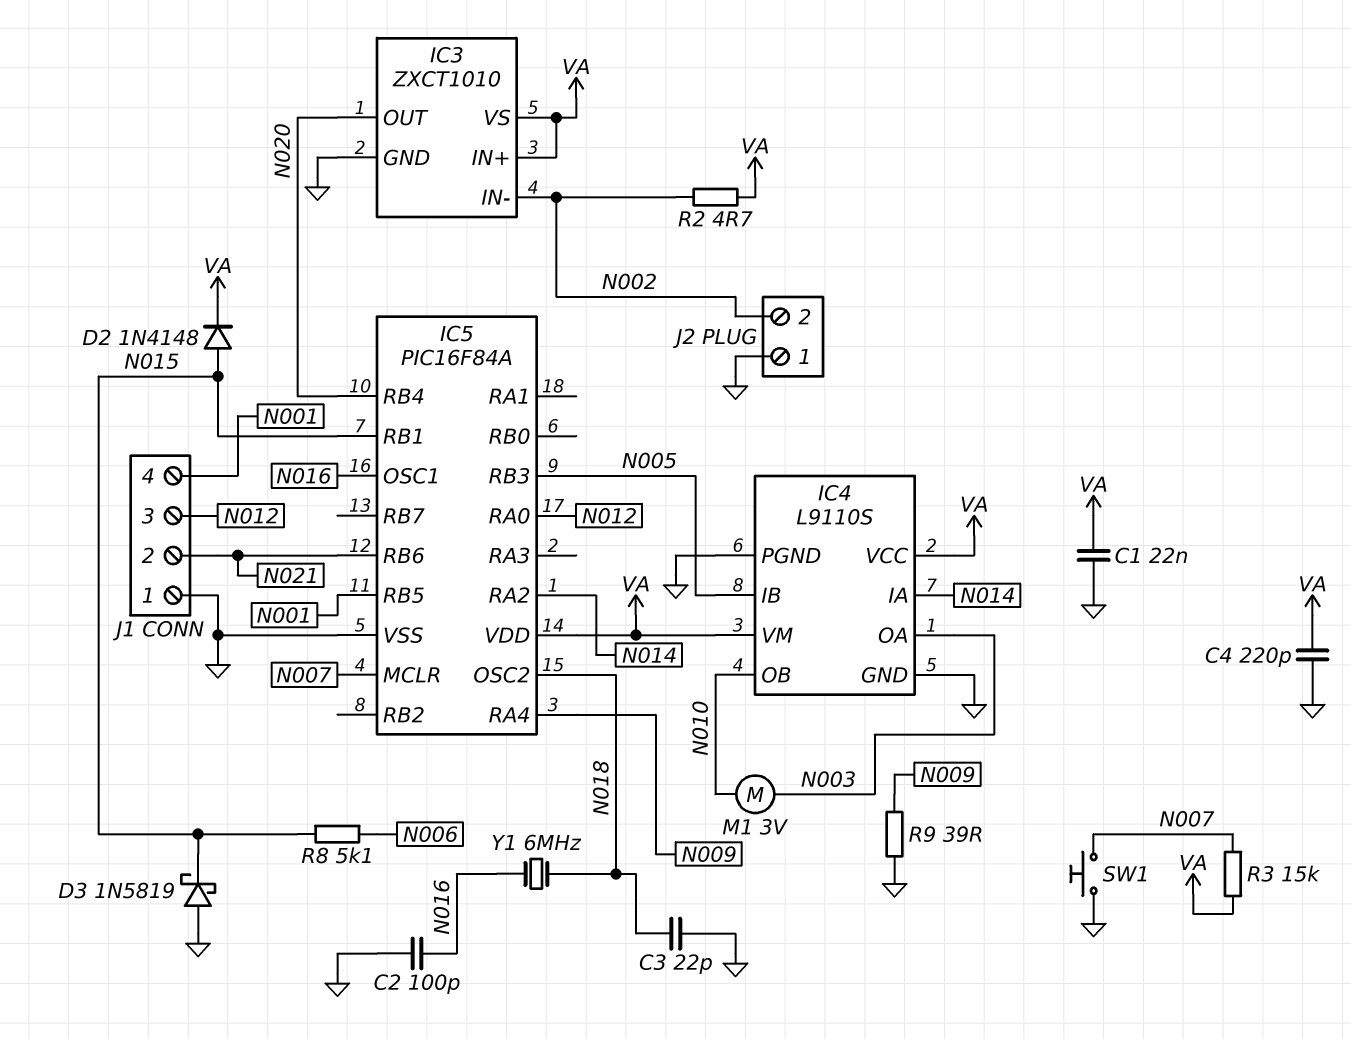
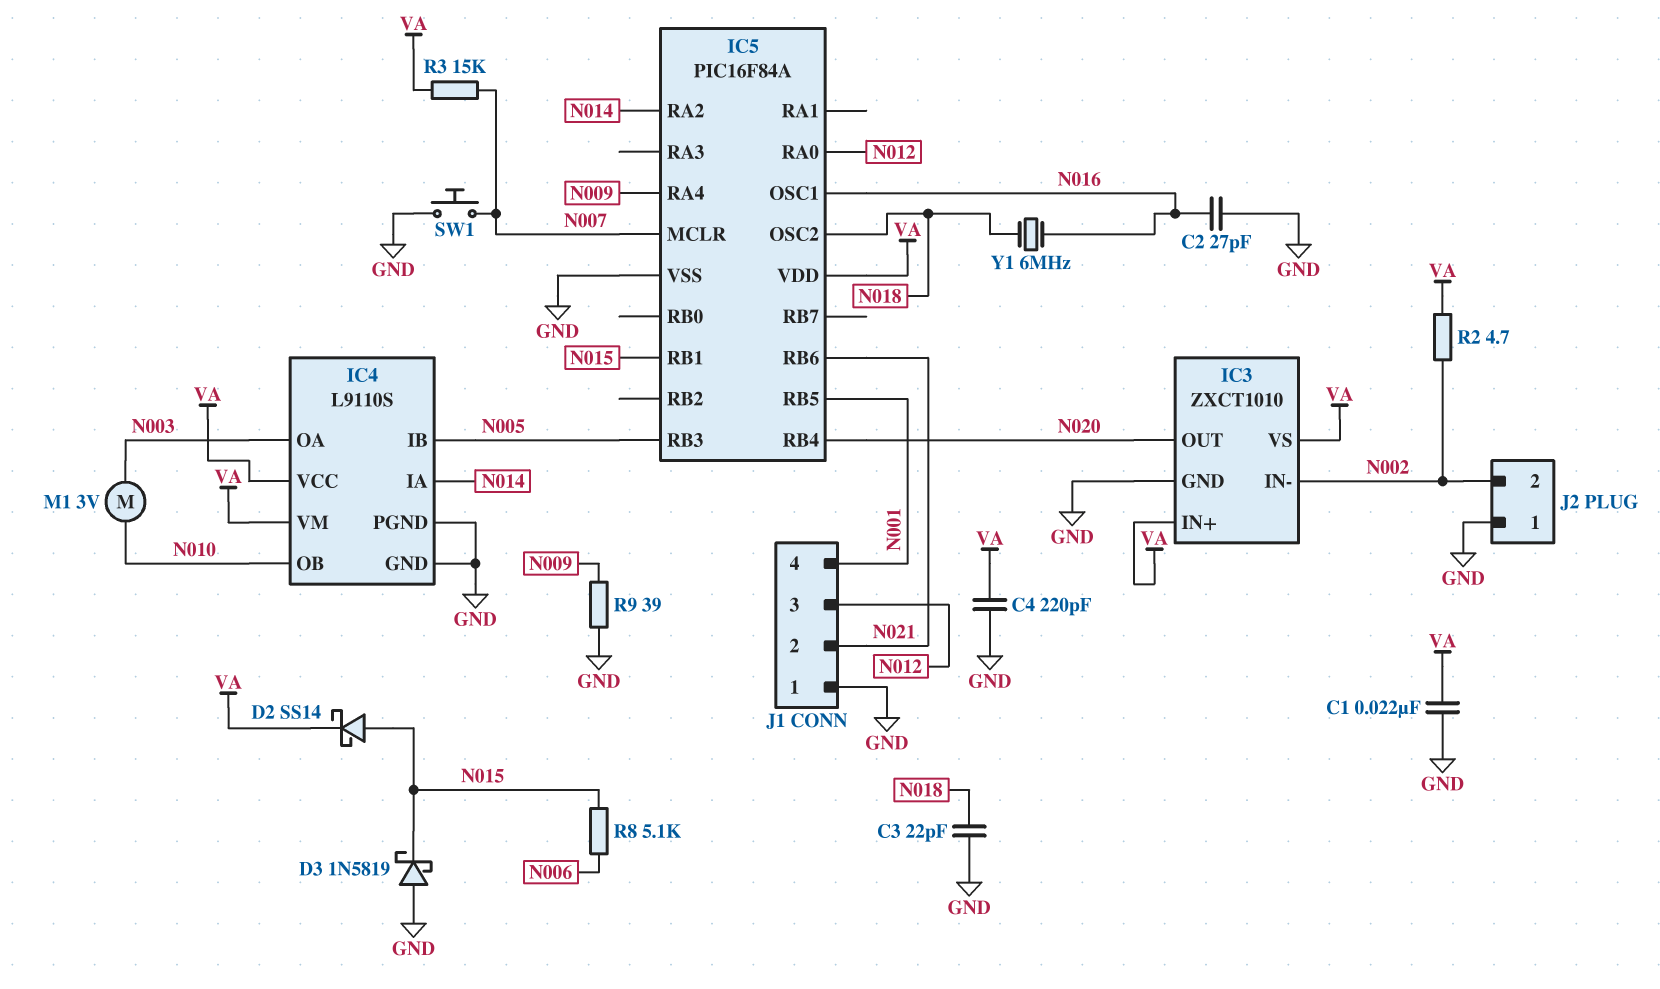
C2: 100pF (GND, N016) -> 27pF (GND, N016)
D2: diode 1N4148 (A N015, K VA) -> schottky SS14 (A N015, K VA)

